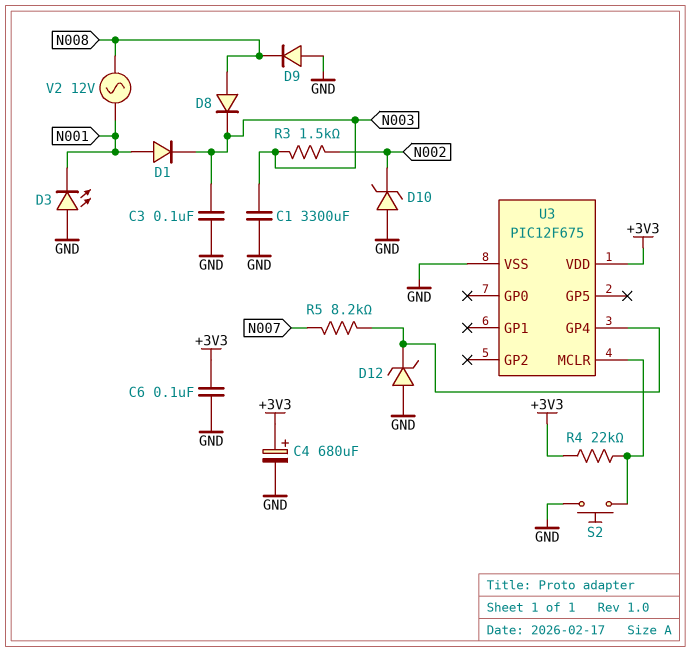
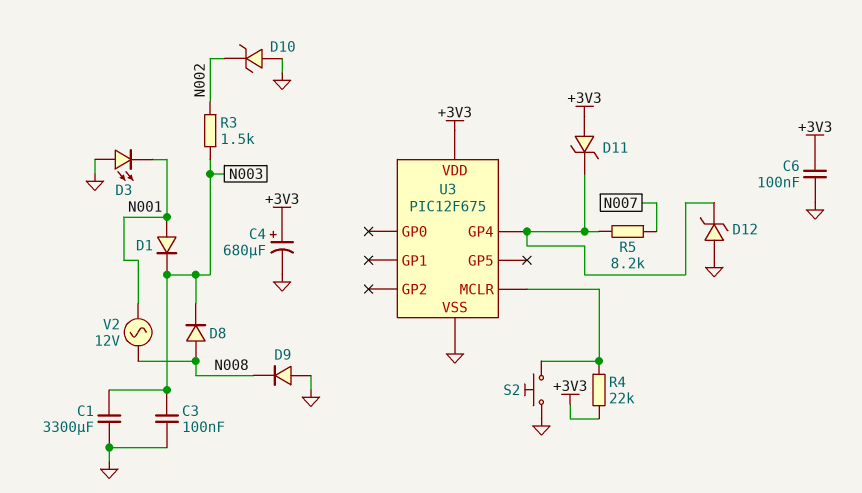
D11: none -> zener (A +3V3, K U3/GP4)

